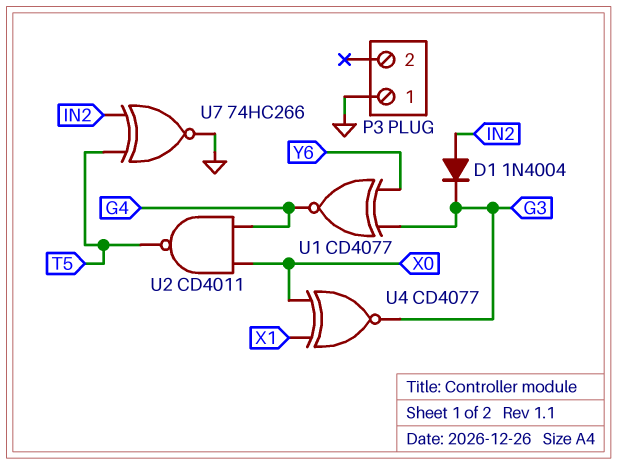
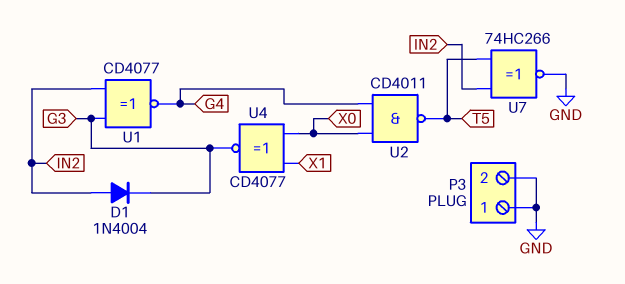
P3 pin 2: none -> GND
U1: XNOR CD4077 (in G3, in Y6, out G4) -> XNOR CD4077 (in G3, in IN2, out G4)

